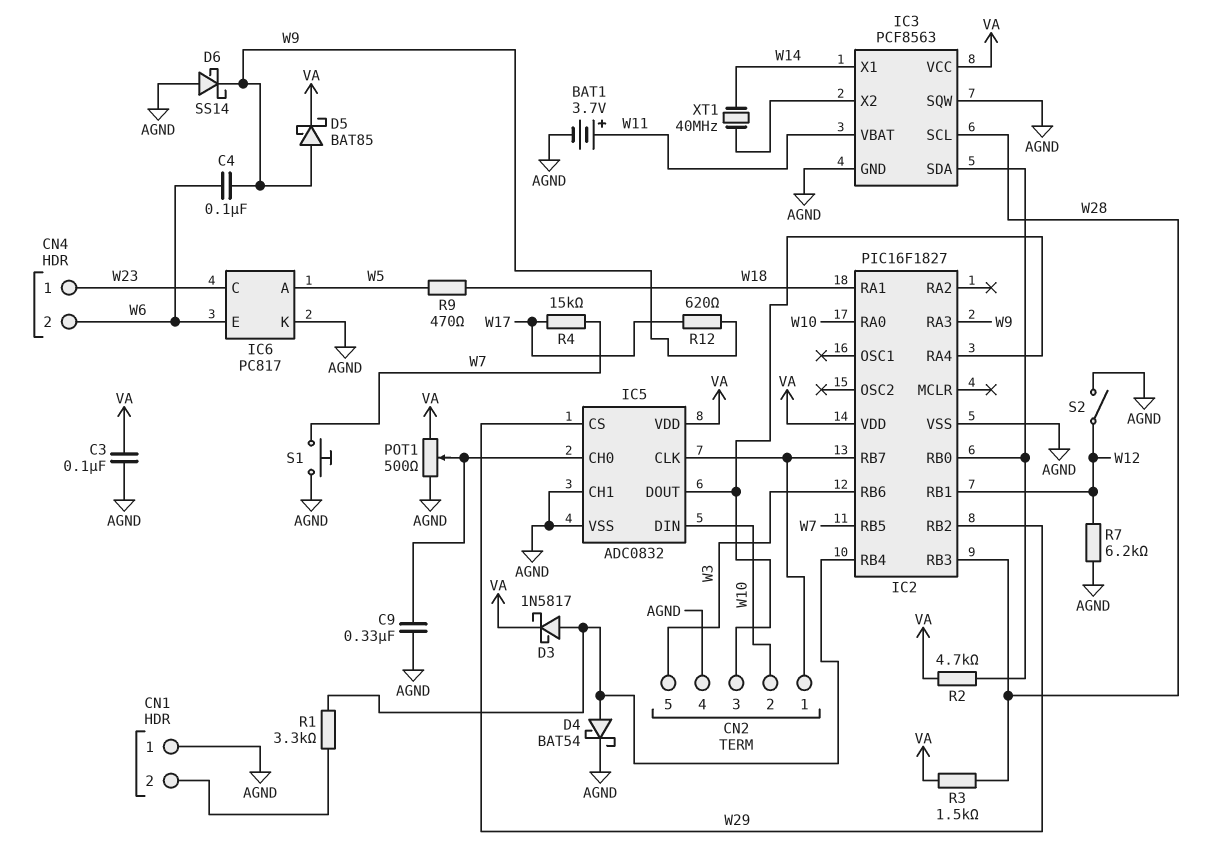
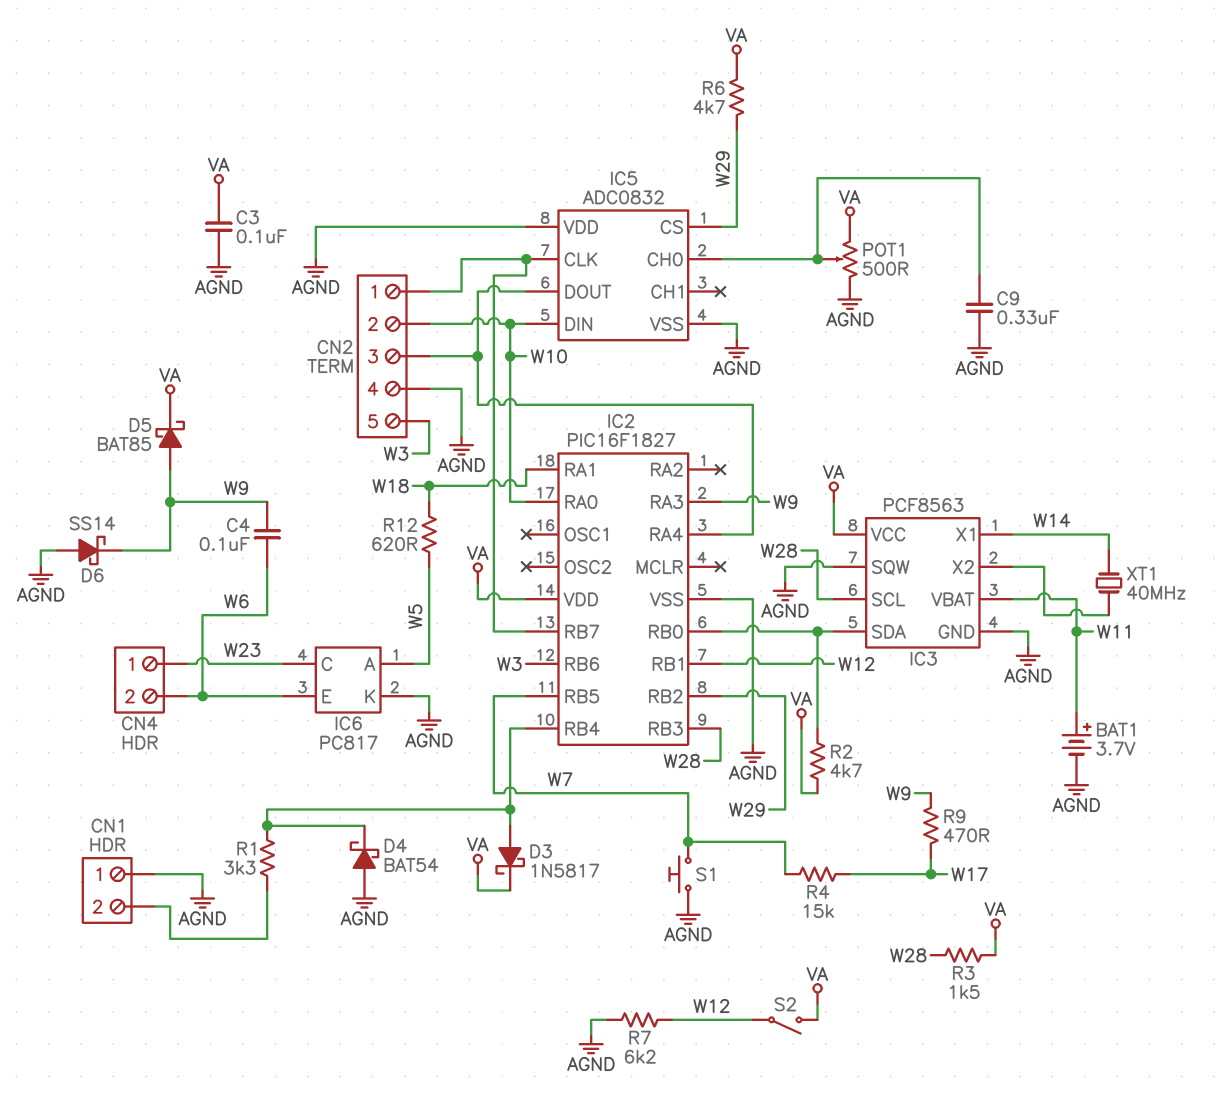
D4: schottky BAT54 (A IC2/RB4, K AGND) -> schottky BAT54 (A AGND, K IC2/RB4)
IC5 pin CH1: AGND -> none
IC5 pin VDD: VA -> AGND
R6: none -> 4.7k (VA, W29)
R9: 470 (W5, W18) -> 470 (W9, W17)
R12: 620 (W9, W17) -> 620 (W5, W18)
S2: switch (AGND, W12) -> switch (VA, W12)

